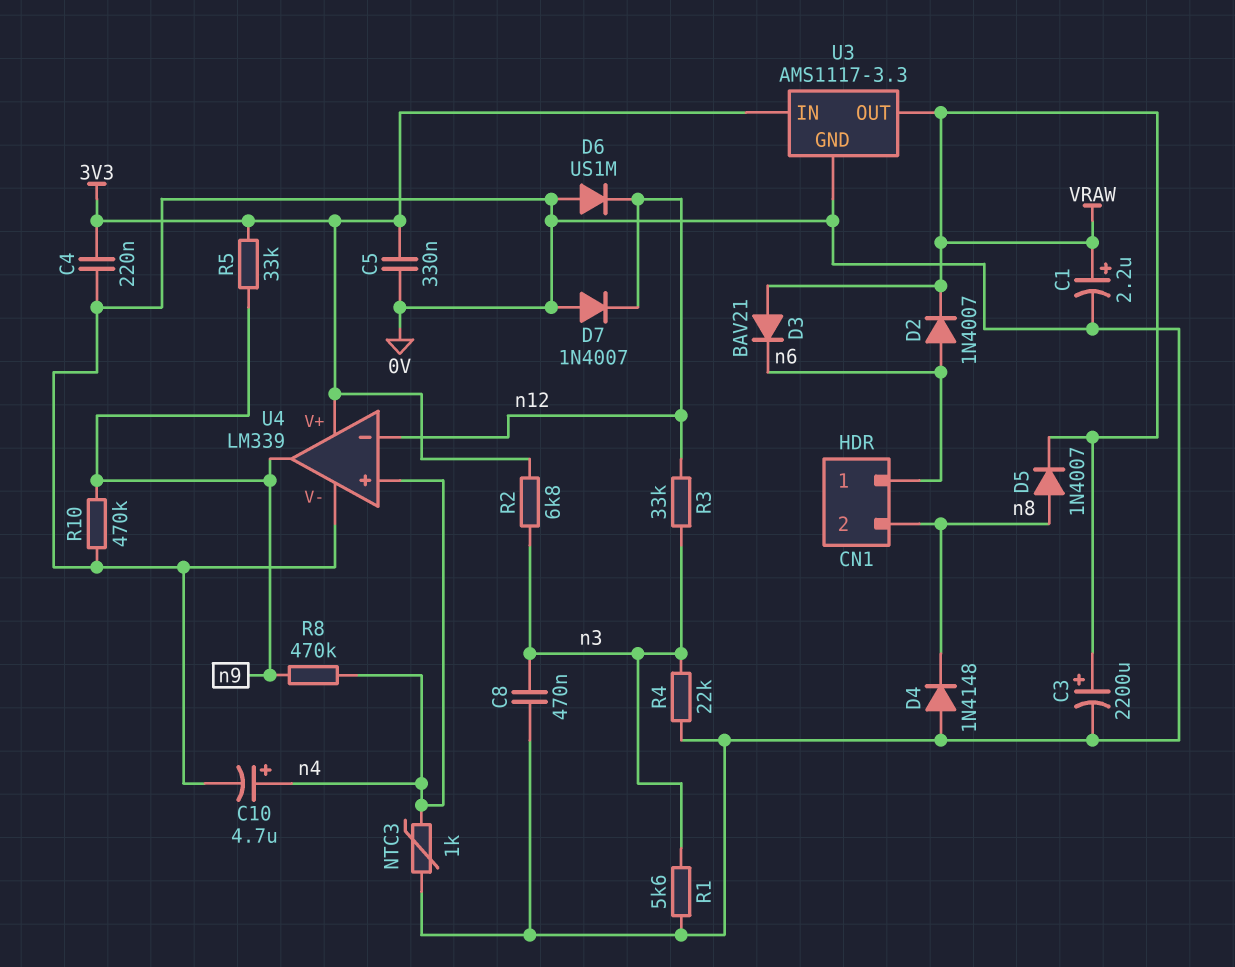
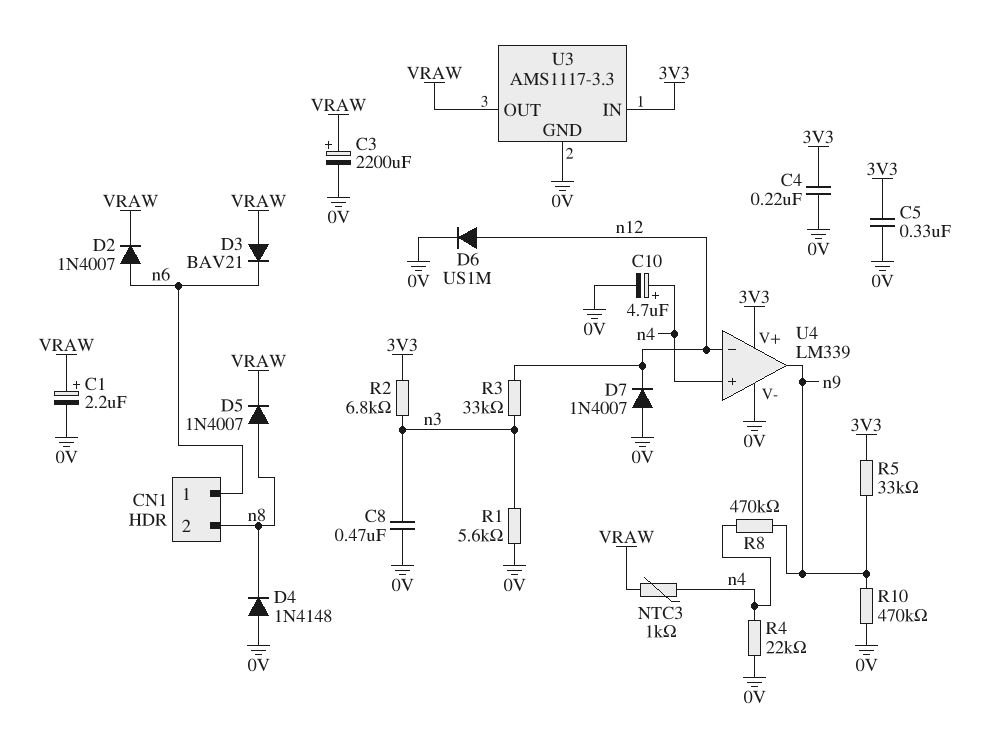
D6: diode US1M (A 0V, K n12) -> diode US1M (A n12, K 0V)
NTC3: 1k (0V, n4) -> 1k (VRAW, n4)
R4: 22k (0V, n3) -> 22k (0V, n4)

